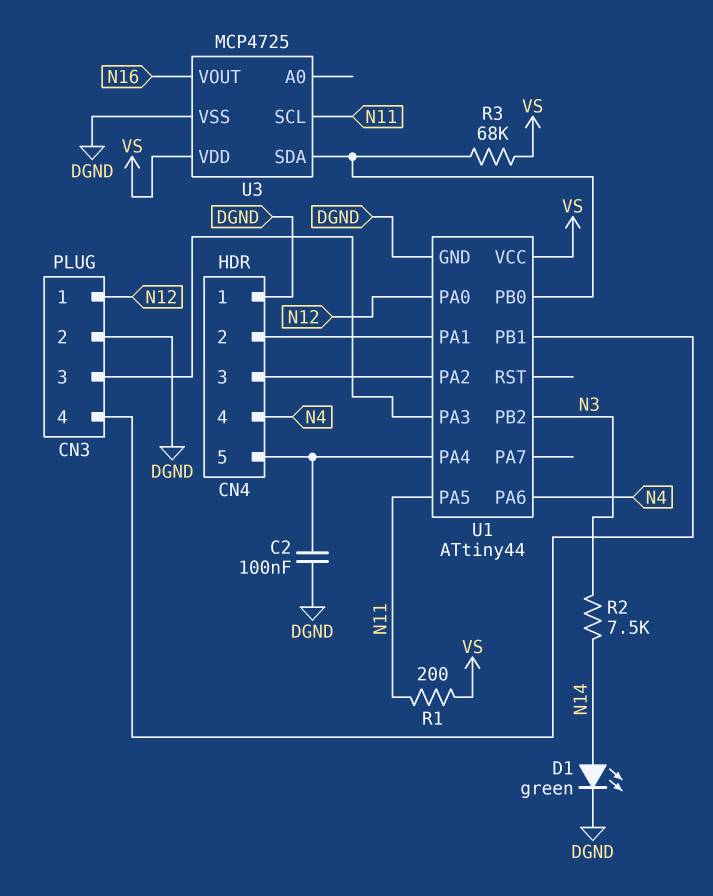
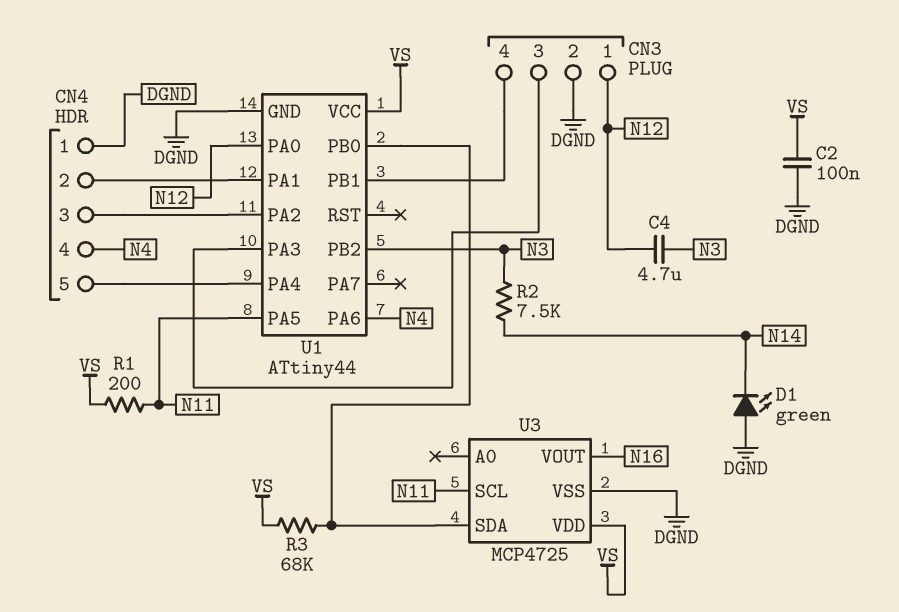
C2: 100nF (CN4/5, DGND) -> 100nF (DGND, VS)
C4: none -> 4.7uF (N3, N12)
D1: LED green (A N14, K DGND) -> LED green (A DGND, K N14)

